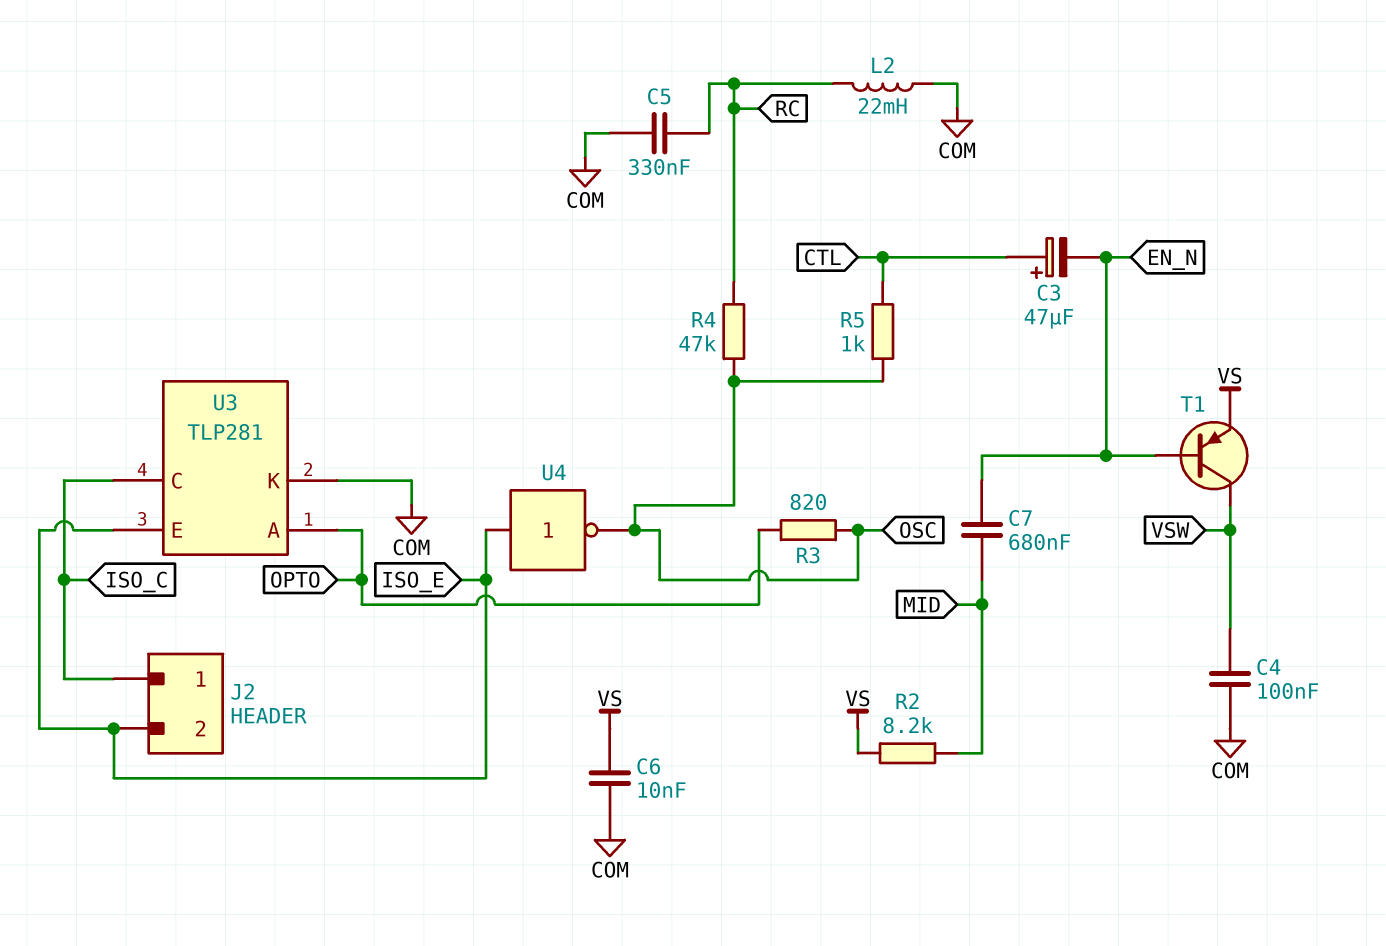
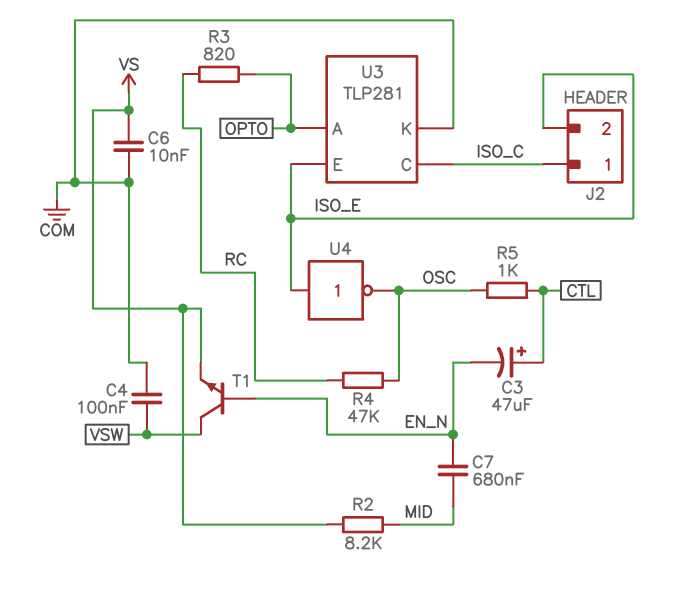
C5: 330nF (COM, RC) -> none
L2: 22mH (COM, RC) -> none
R3: 820 (OPTO, OSC) -> 820 (OPTO, RC)
T1: PNP (B EN_N, C VSW, E VS) -> NPN (B EN_N, C VSW, E VS)

